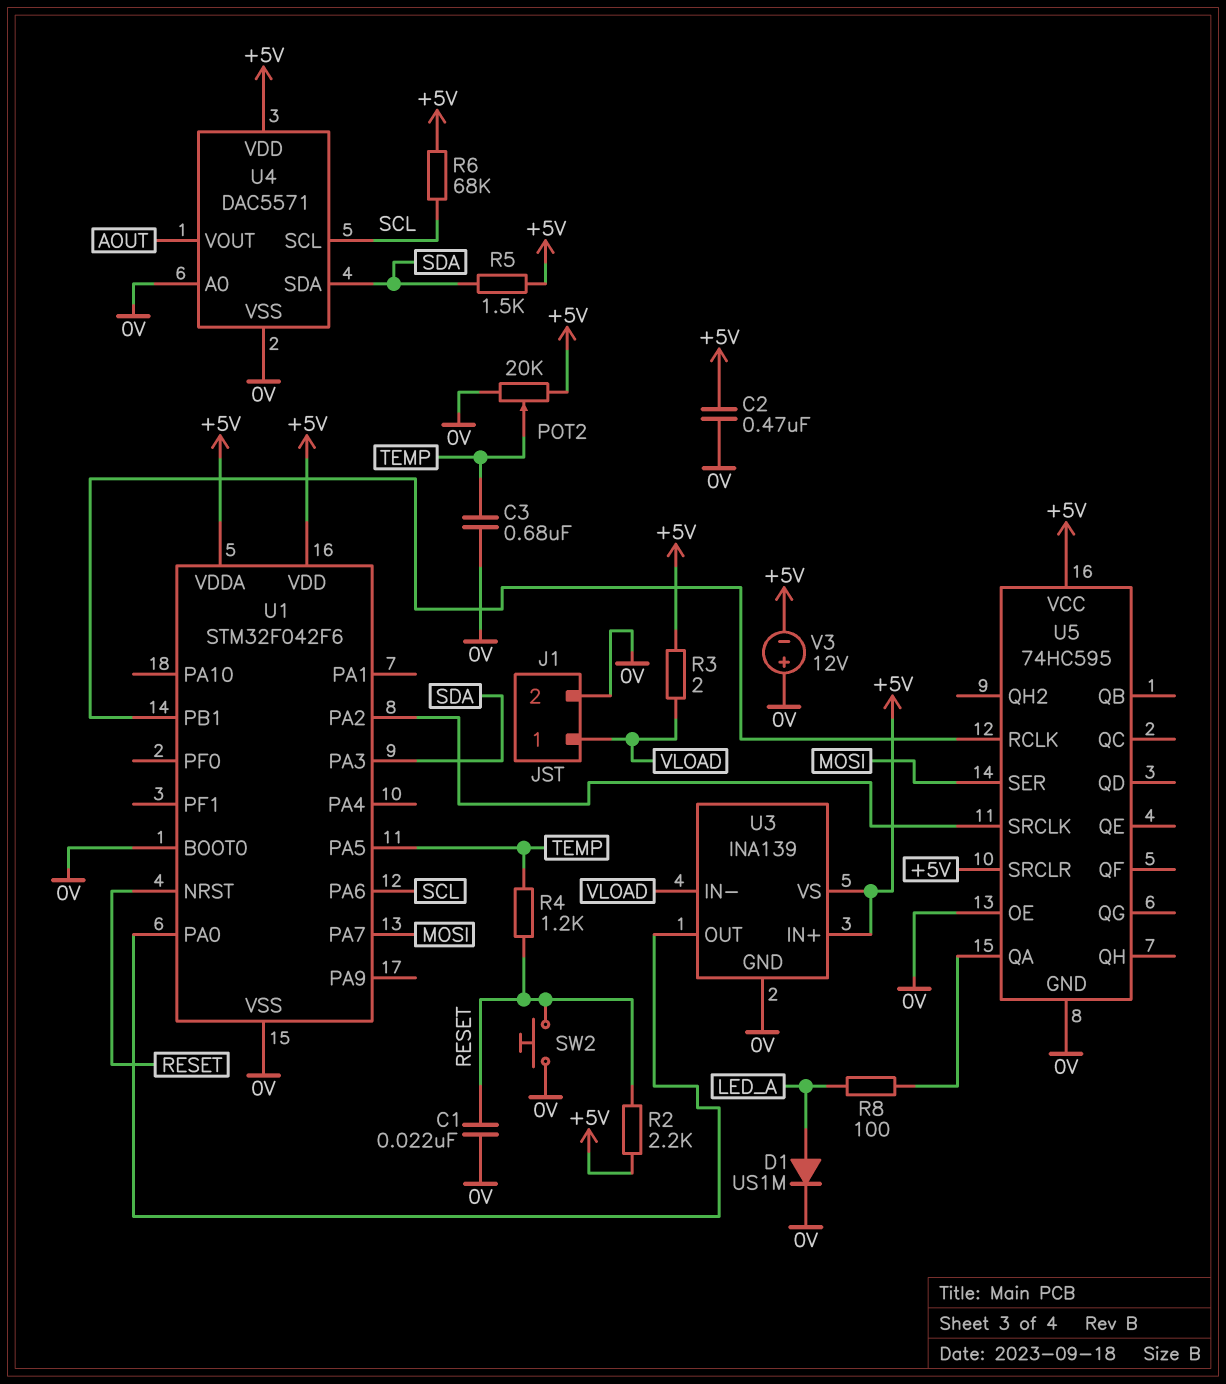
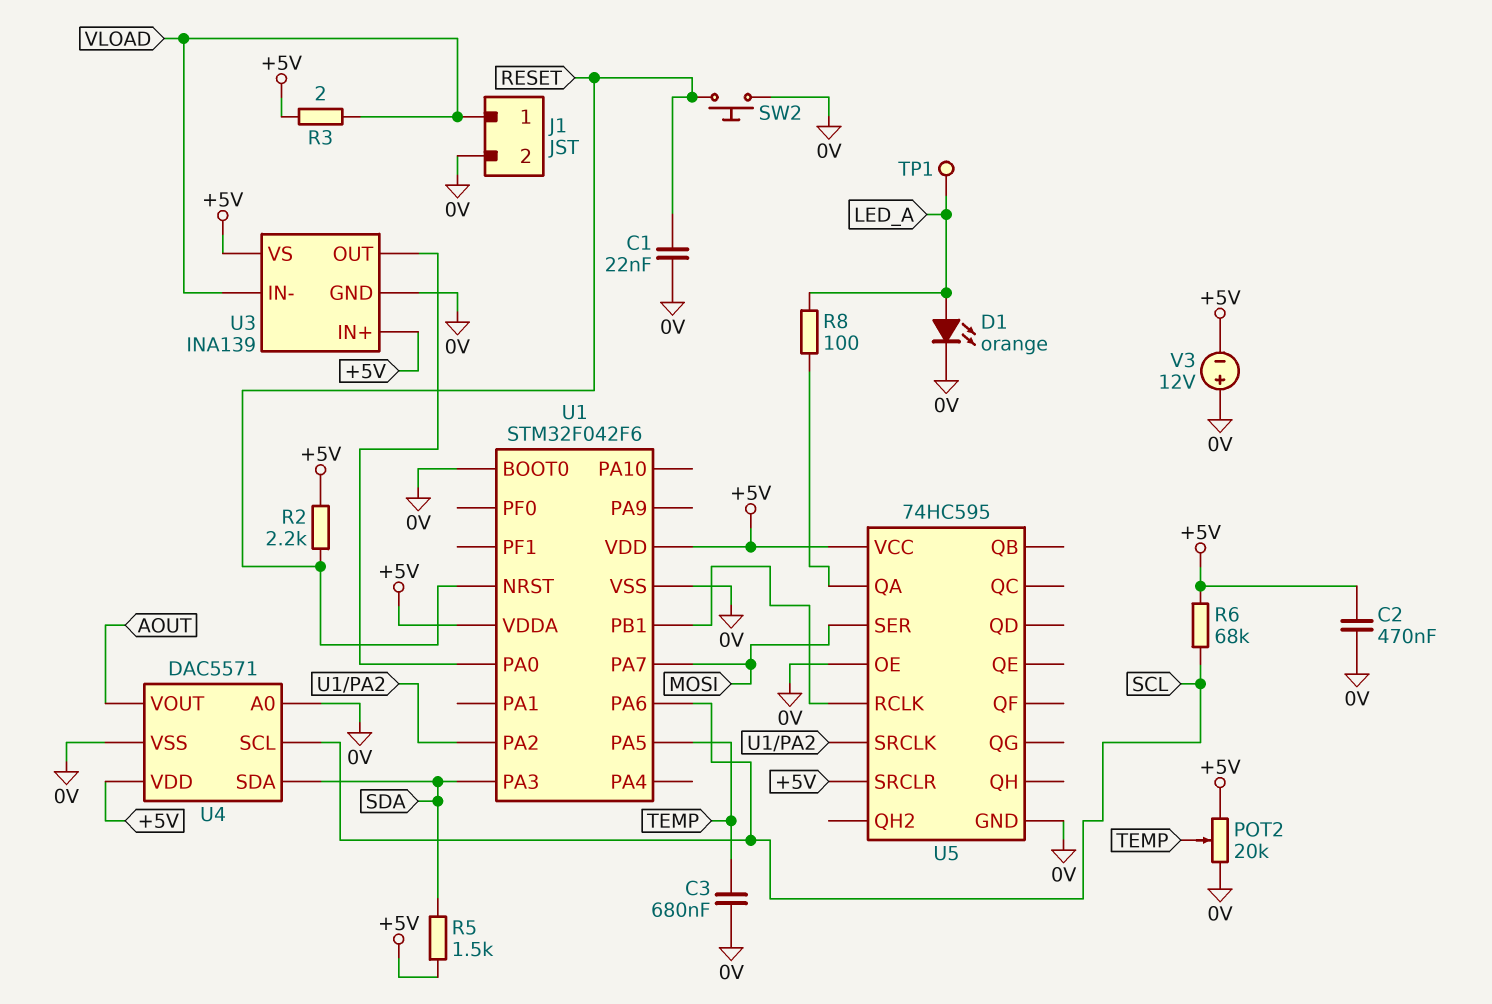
D1: diode US1M (A LED_A, K 0V) -> LED orange (A LED_A, K 0V)
R4: 1.2k (RESET, TEMP) -> none
TP1: none -> test point (LED_A)

